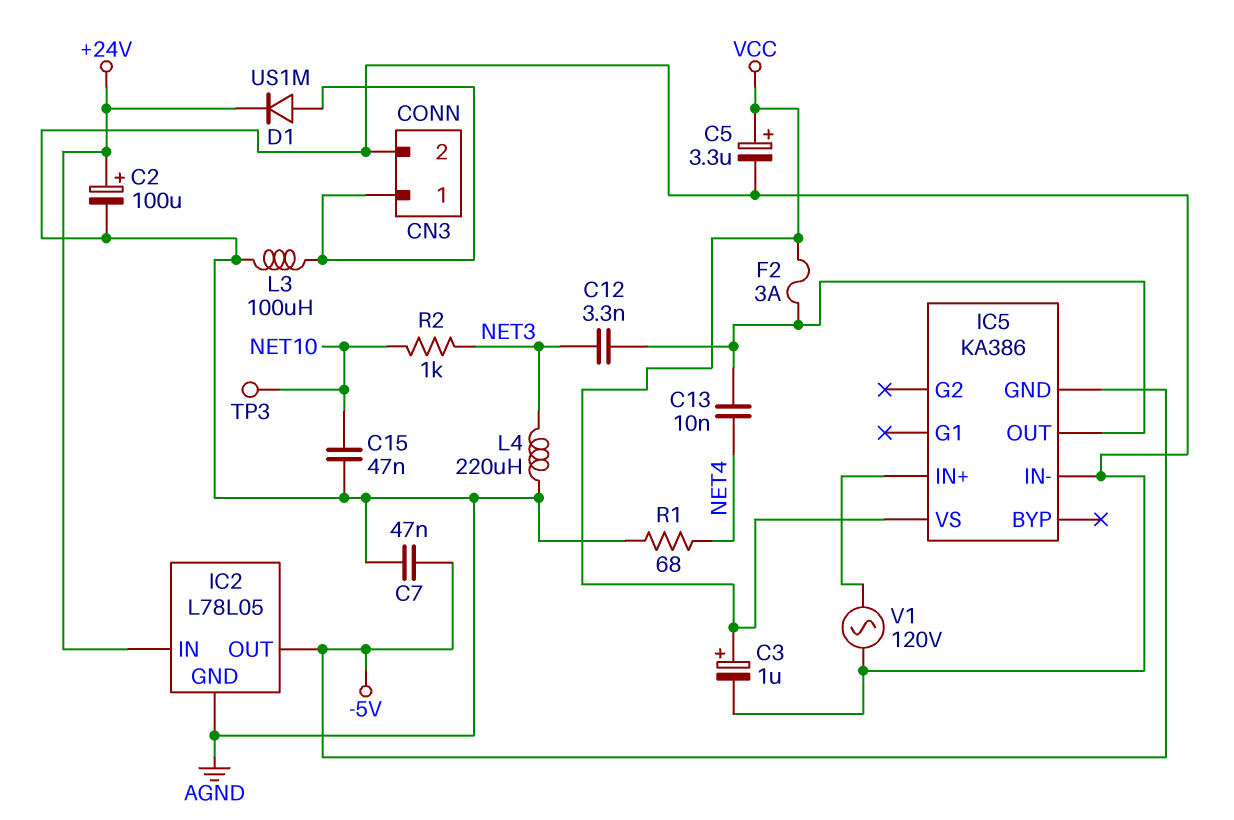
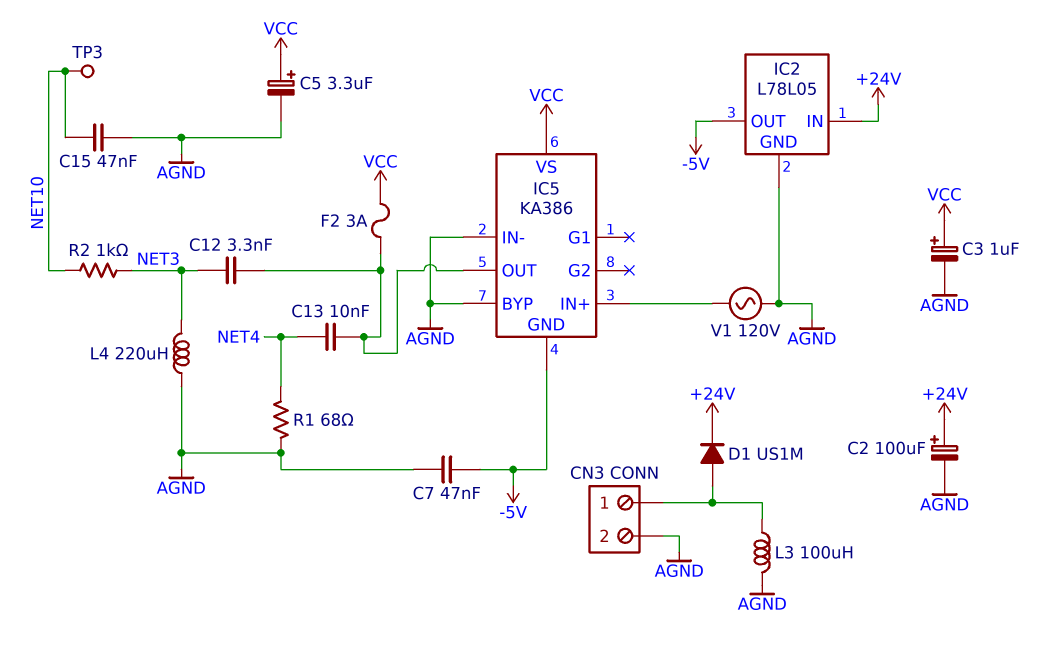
IC5 pin BYP: none -> AGND

